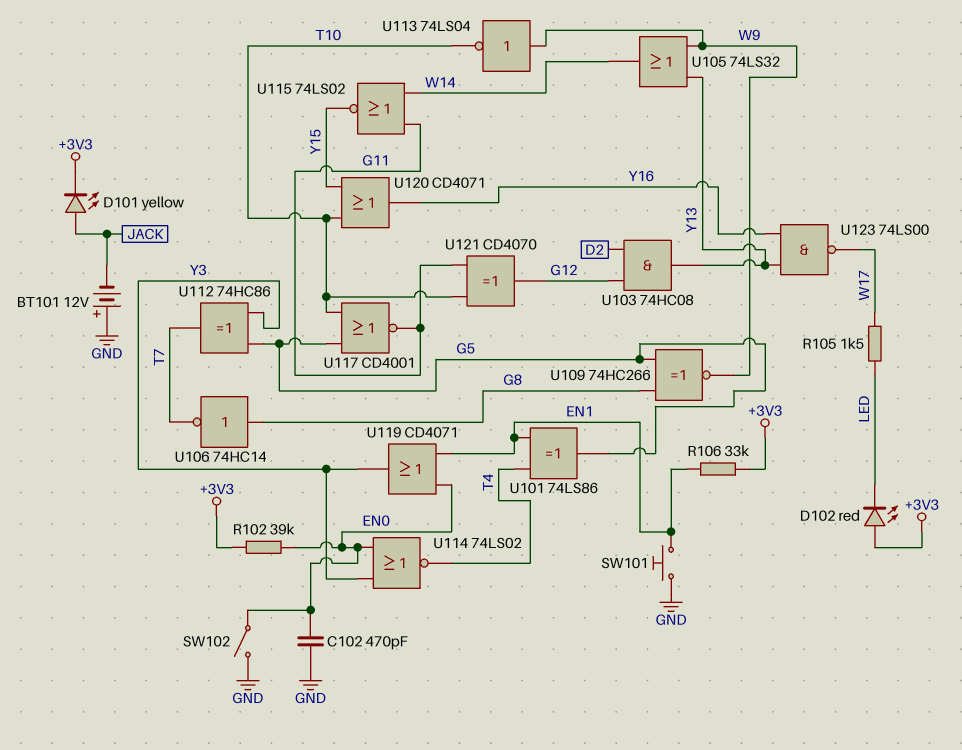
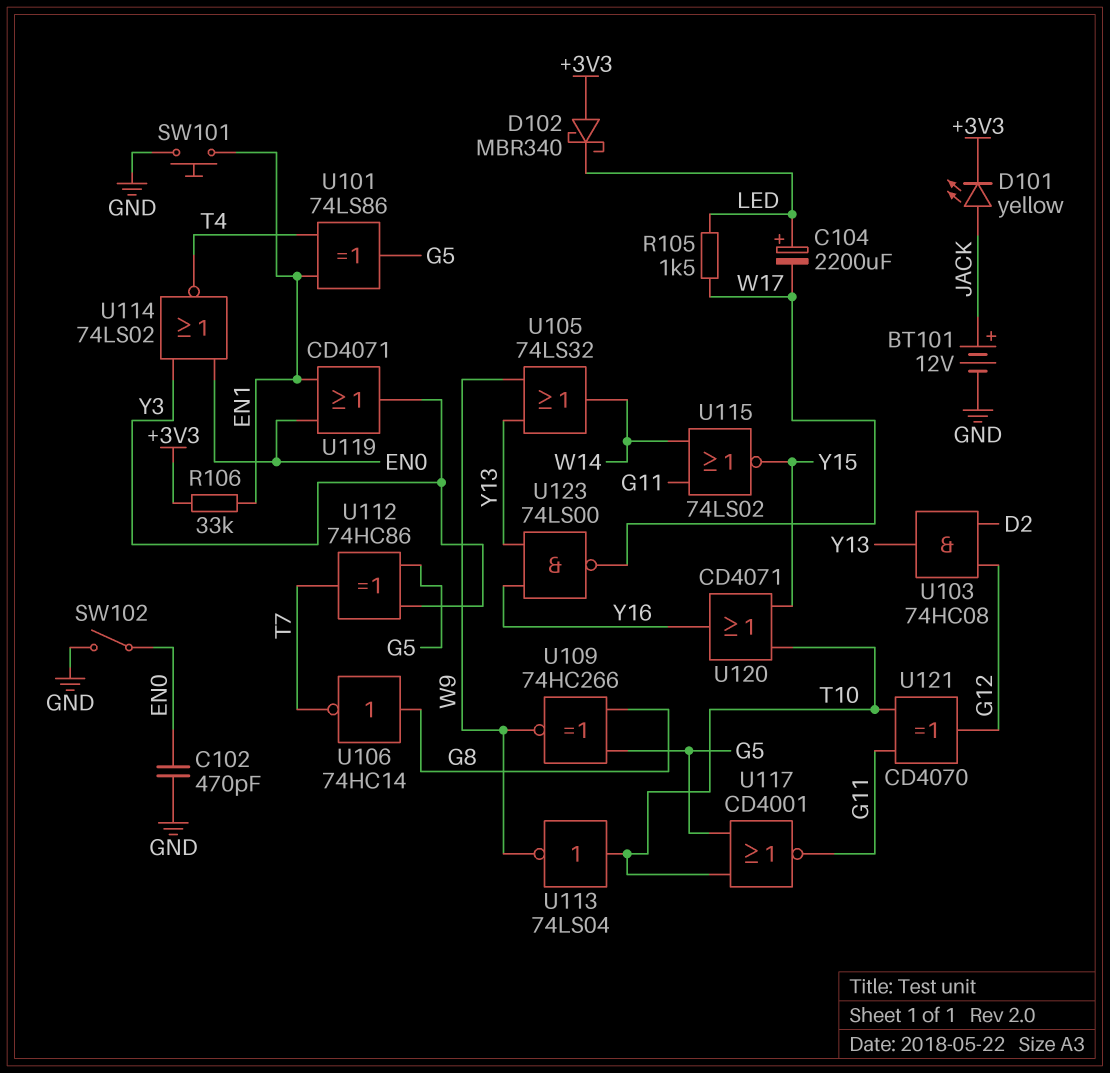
BT101: 12V (plus GND, minus JACK) -> 12V (plus JACK, minus GND)
C104: none -> 2200uF (plus LED, minus W17)
D102: LED red (A +3V3, K LED) -> schottky MBR340 (A +3V3, K LED)
R102: 39k (+3V3, EN0) -> none
U113: NOT 74LS04 (in W9, out T10) -> NOT 74LS04 (in T10, out W9)

